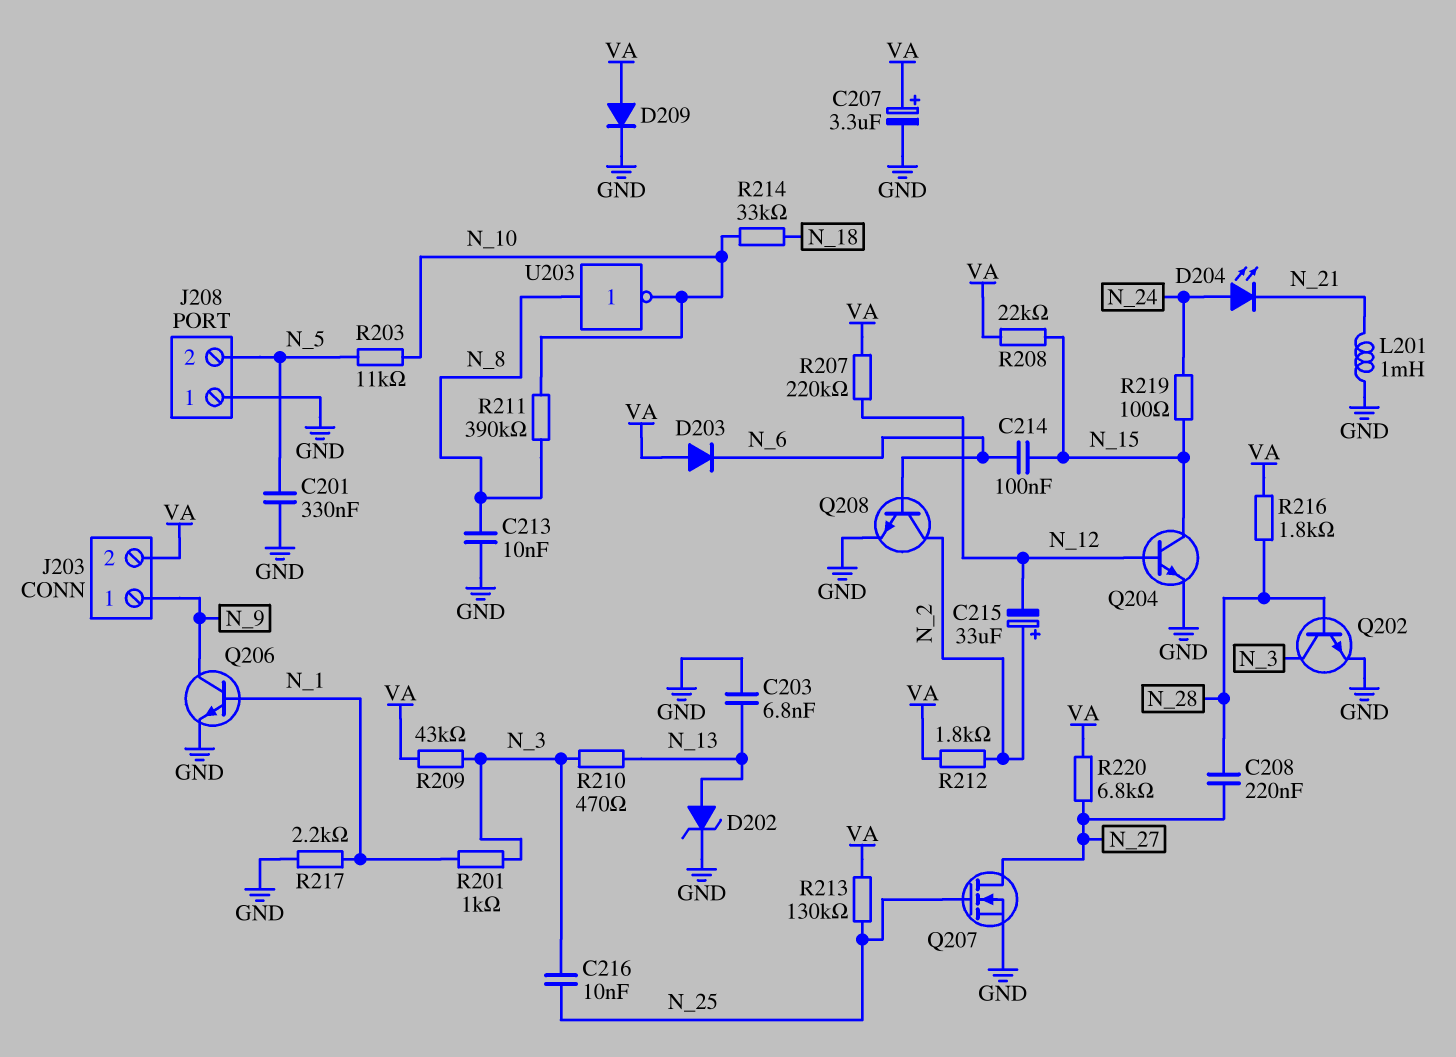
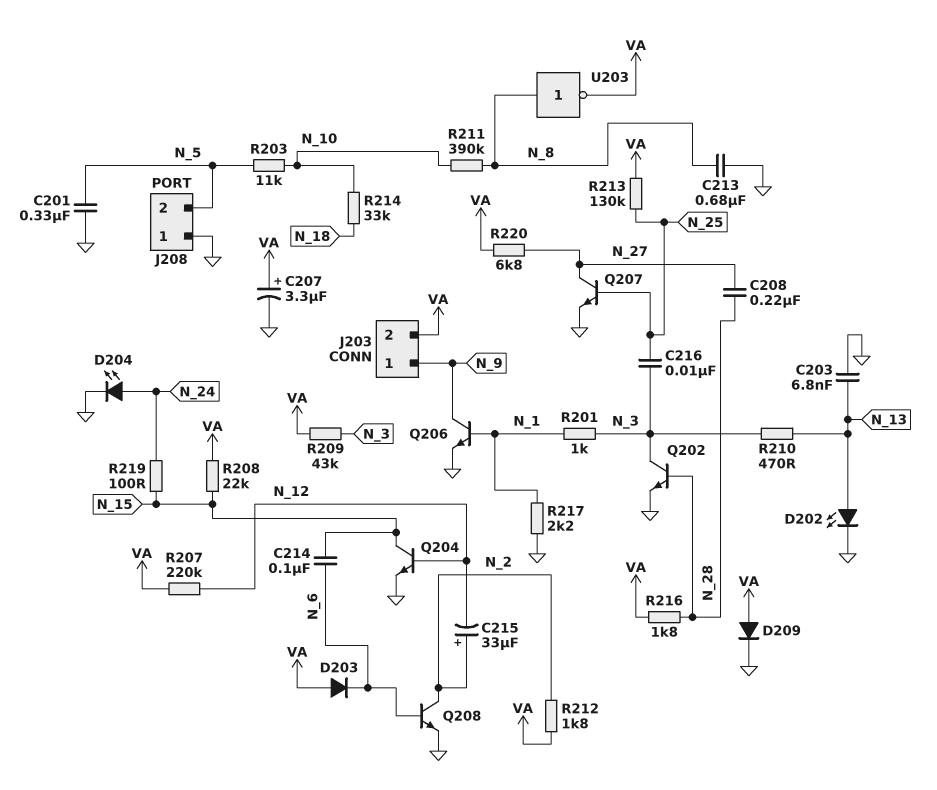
C213: 10nF (GND, N_8) -> 680nF (GND, N_8)
D202: zener (A N_13, K GND) -> LED (A N_13, K GND)
D204: LED (A N_24, K N_21) -> LED (A N_24, K GND)
L201: 1mH (GND, N_21) -> none
Q207: NMOS (G N_25, D N_27, S GND) -> NPN (B N_25, C N_27, E GND)
U203: NOT (in N_8, out N_10) -> NOT (in N_8, out VA)

